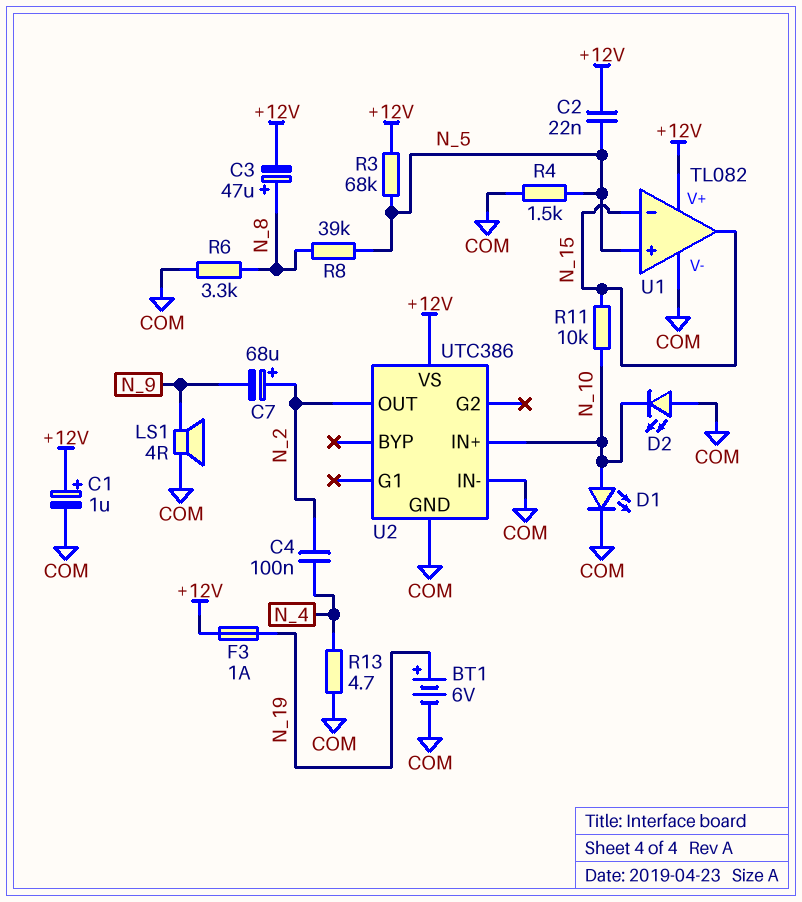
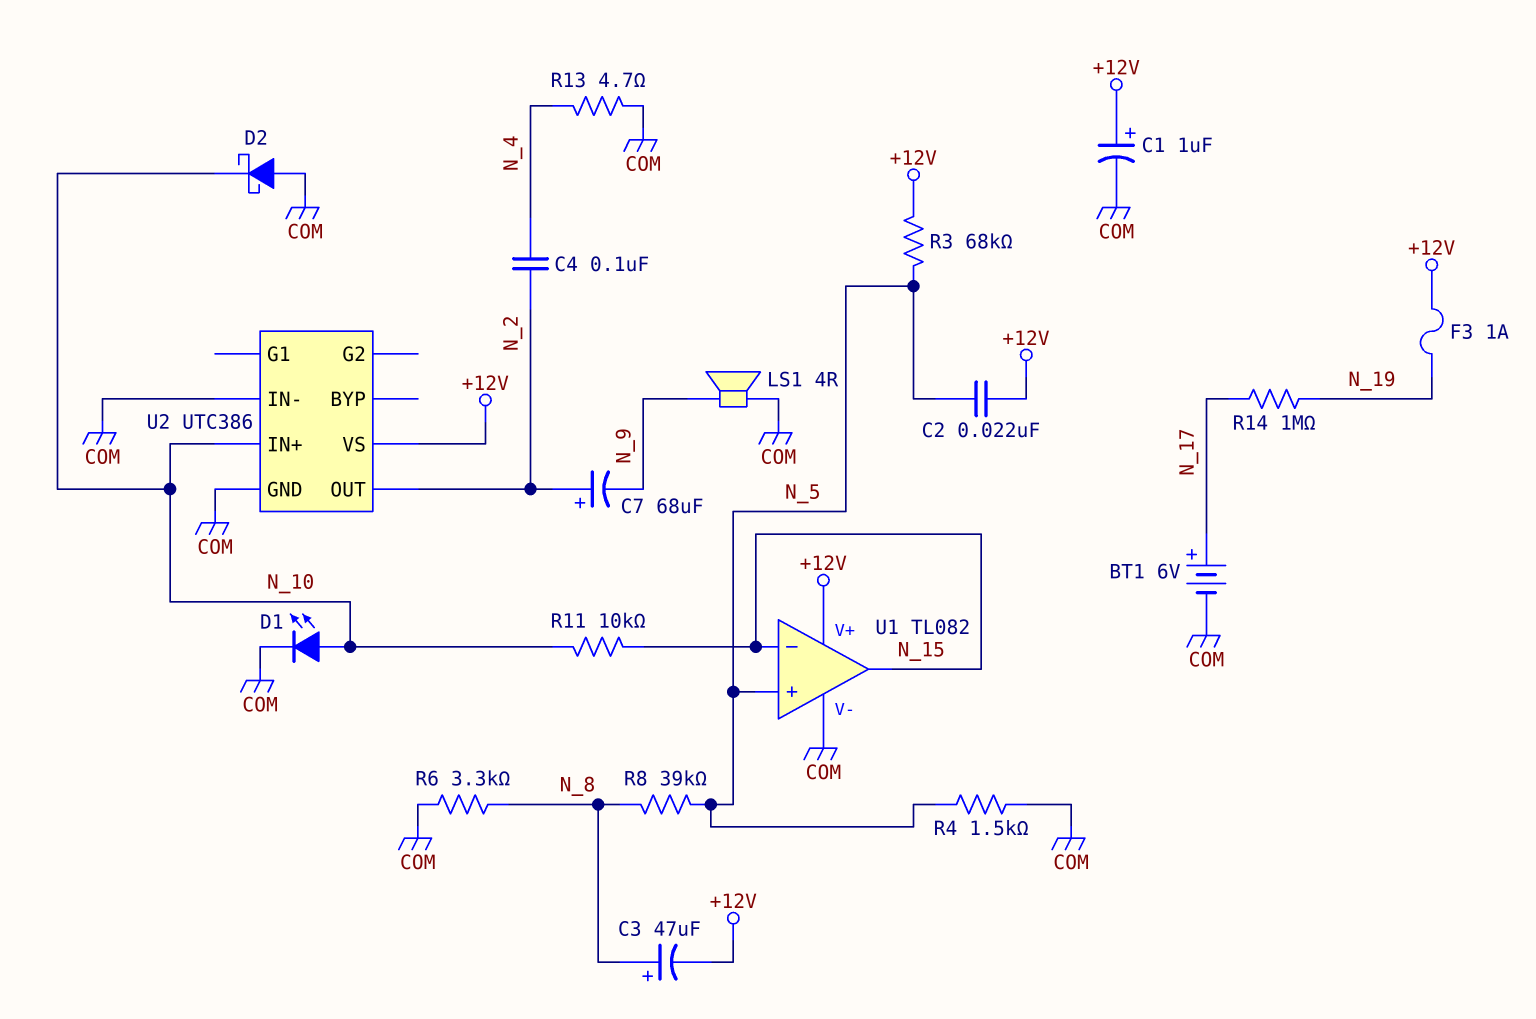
BT1: 6V (plus N_19, minus COM) -> 6V (plus N_17, minus COM)
D2: LED (A COM, K N_10) -> schottky (A COM, K N_10)
R14: none -> 1M (N_17, N_19)

